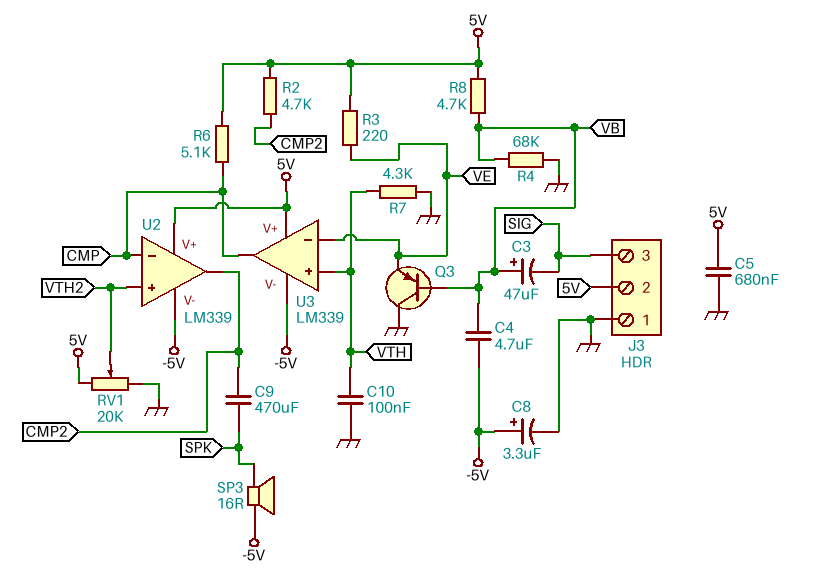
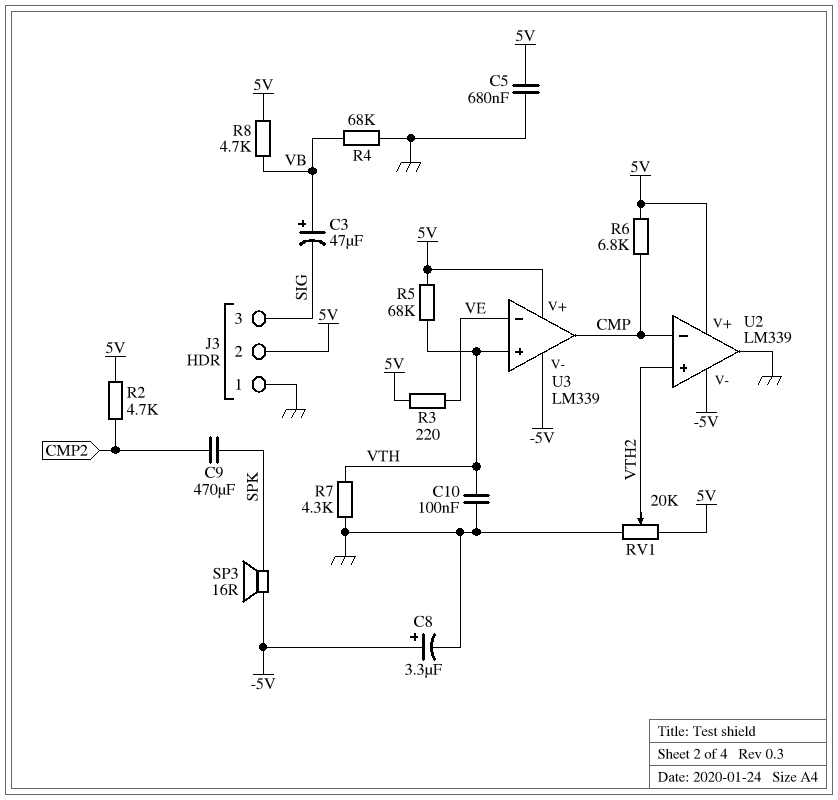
C4: 4.7uF (-5V, VB) -> none
Q3: PNP (B VB, C GND, E VE) -> none
R5: none -> 68k (5V, VTH)
R6: 5.1k (5V, CMP) -> 6.8k (5V, CMP)
U2 pin out: CMP2 -> GND

